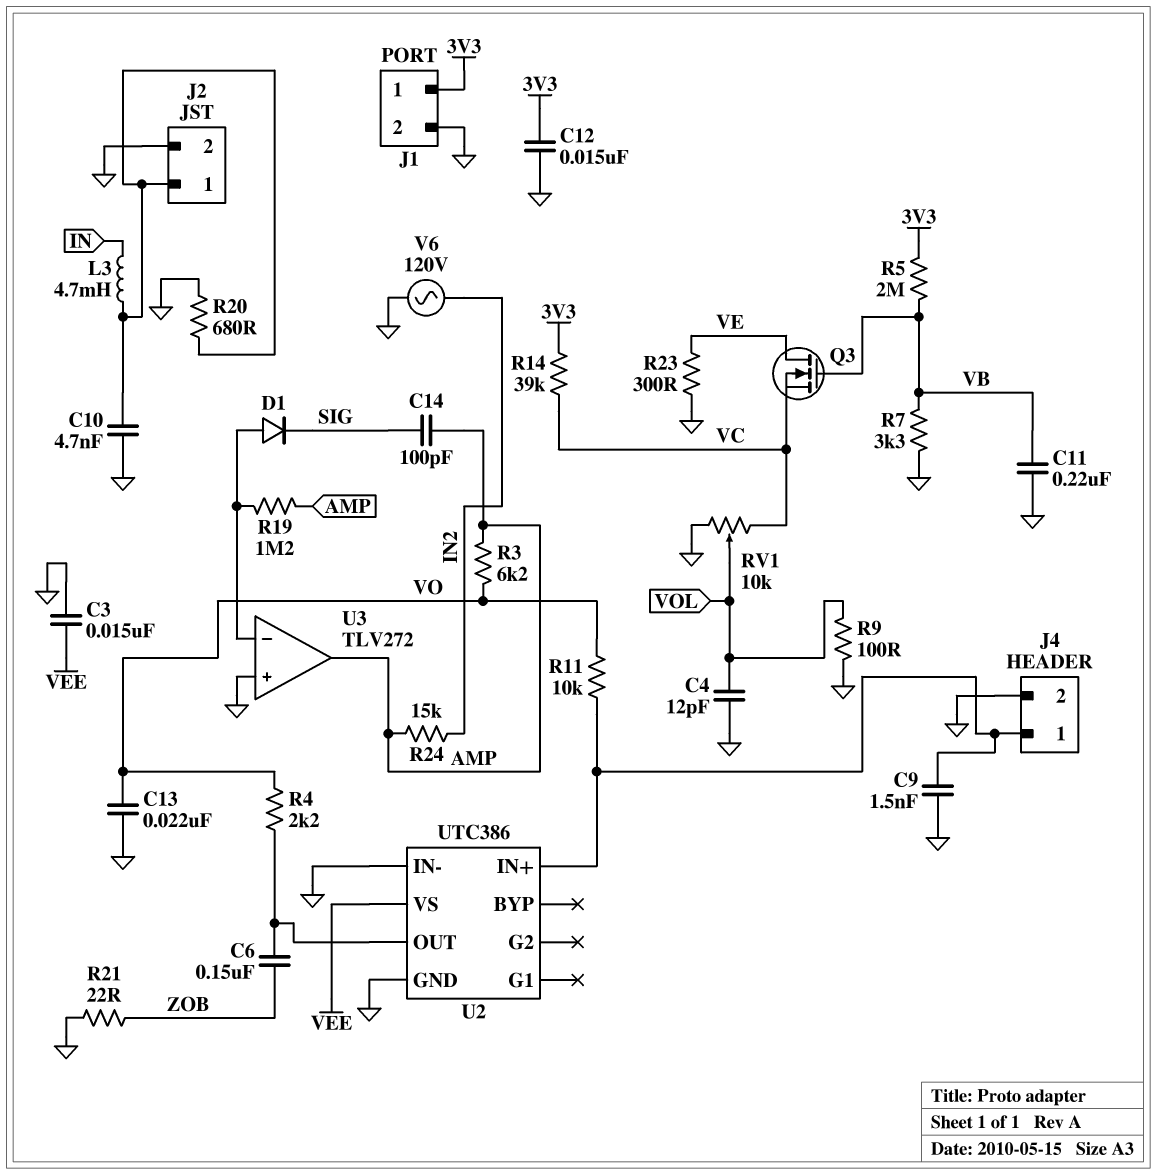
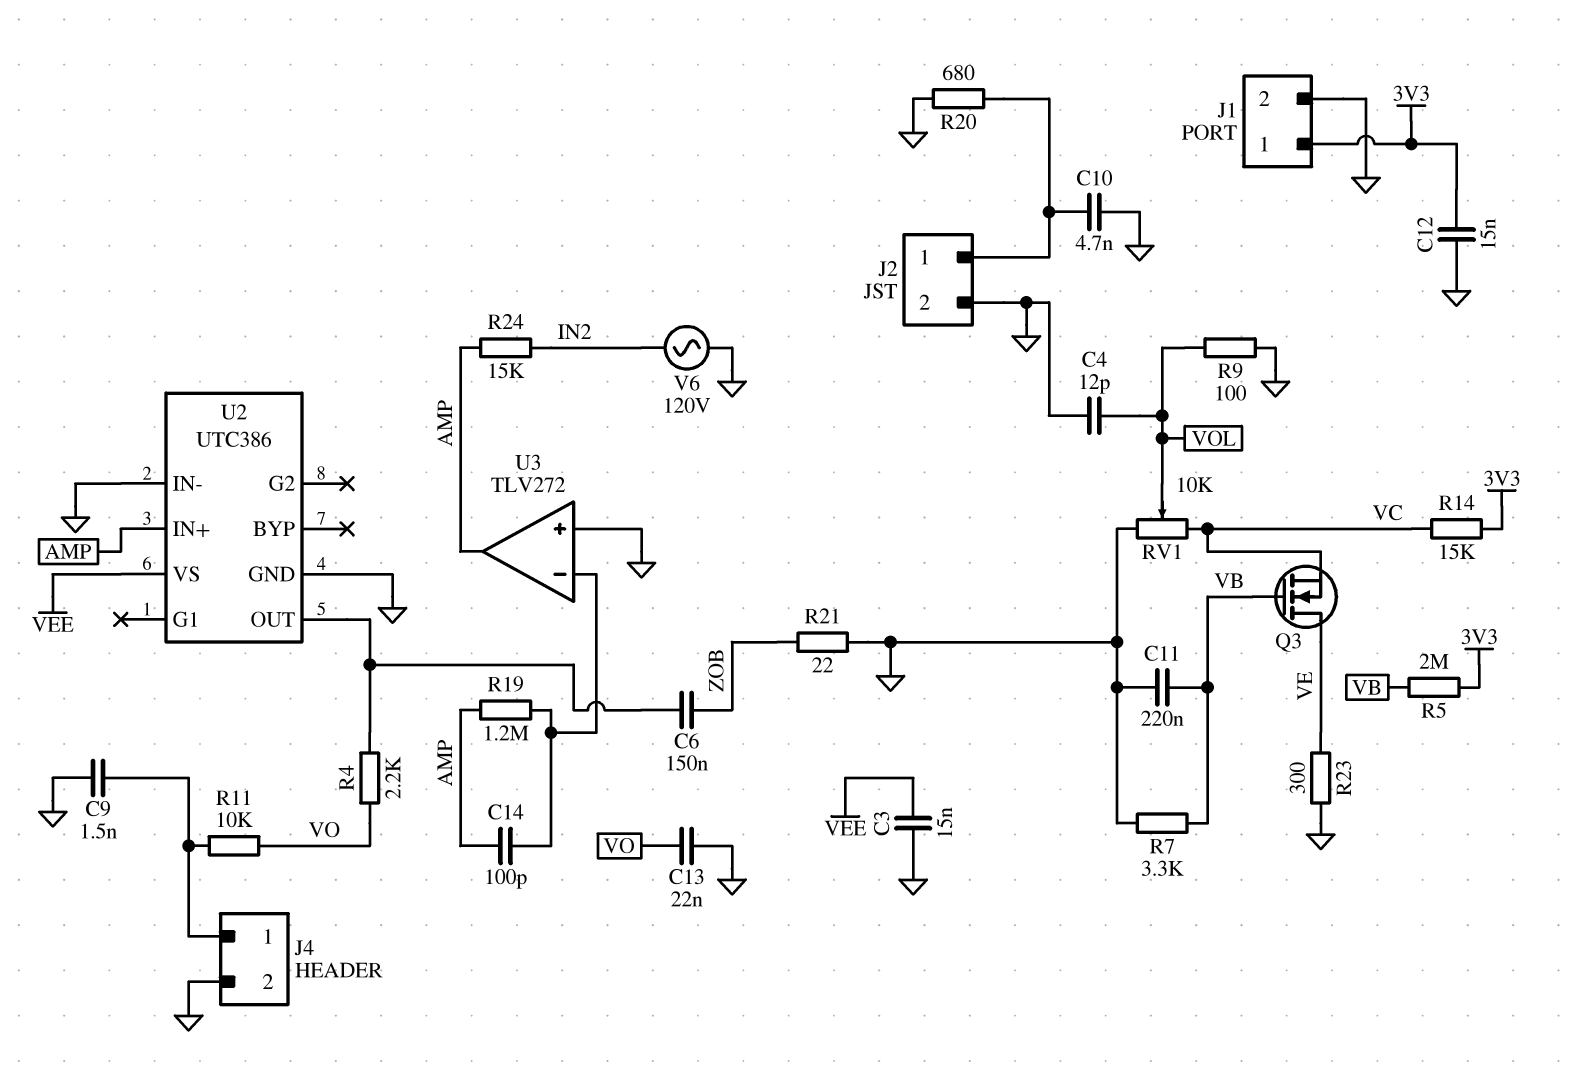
C14: 100pF (AMP, SIG) -> 100pF (AMP, U3/in-)
D1: diode (A U3/in-, K SIG) -> none
L3: 4.7mH (IN, J2/1) -> none
R3: 6.2k (AMP, VO) -> none
R14: 39k (3V3, VC) -> 15k (3V3, VC)
U2 pin IN+: J4/1 -> AMP

